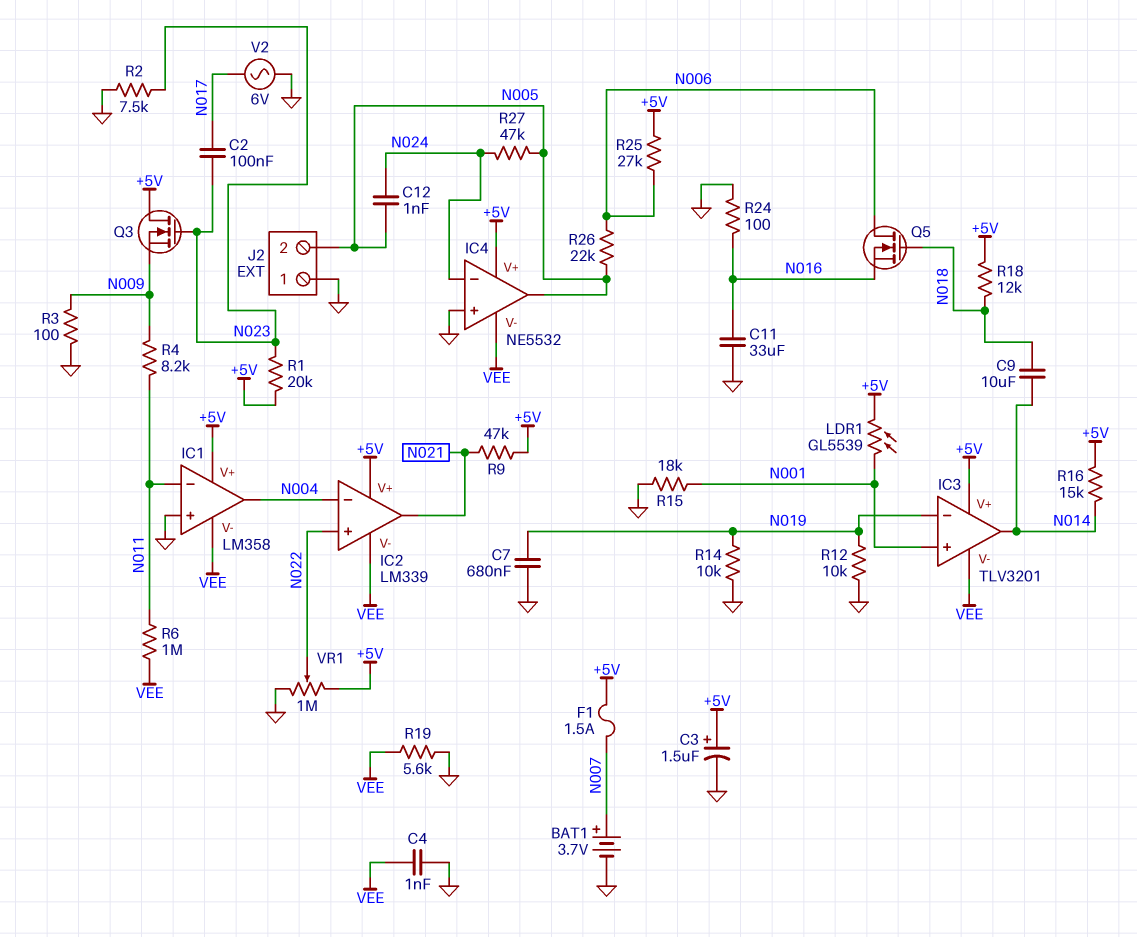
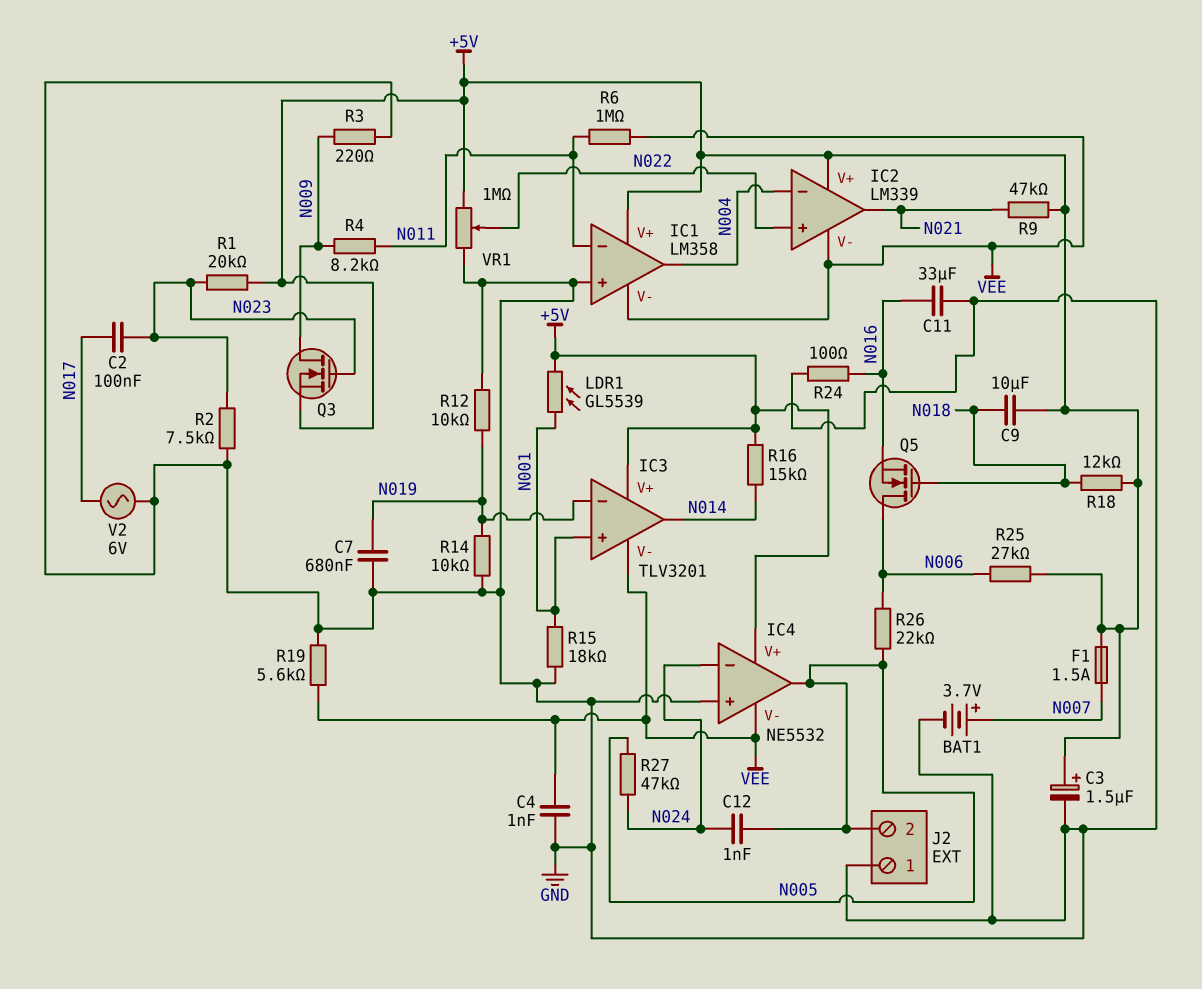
C9: 10uF (N014, N018) -> 10uF (+5V, N018)
Q3: NMOS (G N023, D +5V, S N009) -> NMOS (G N023, D N009, S +5V)
R3: 100 (GND, N009) -> 220 (GND, N009)

